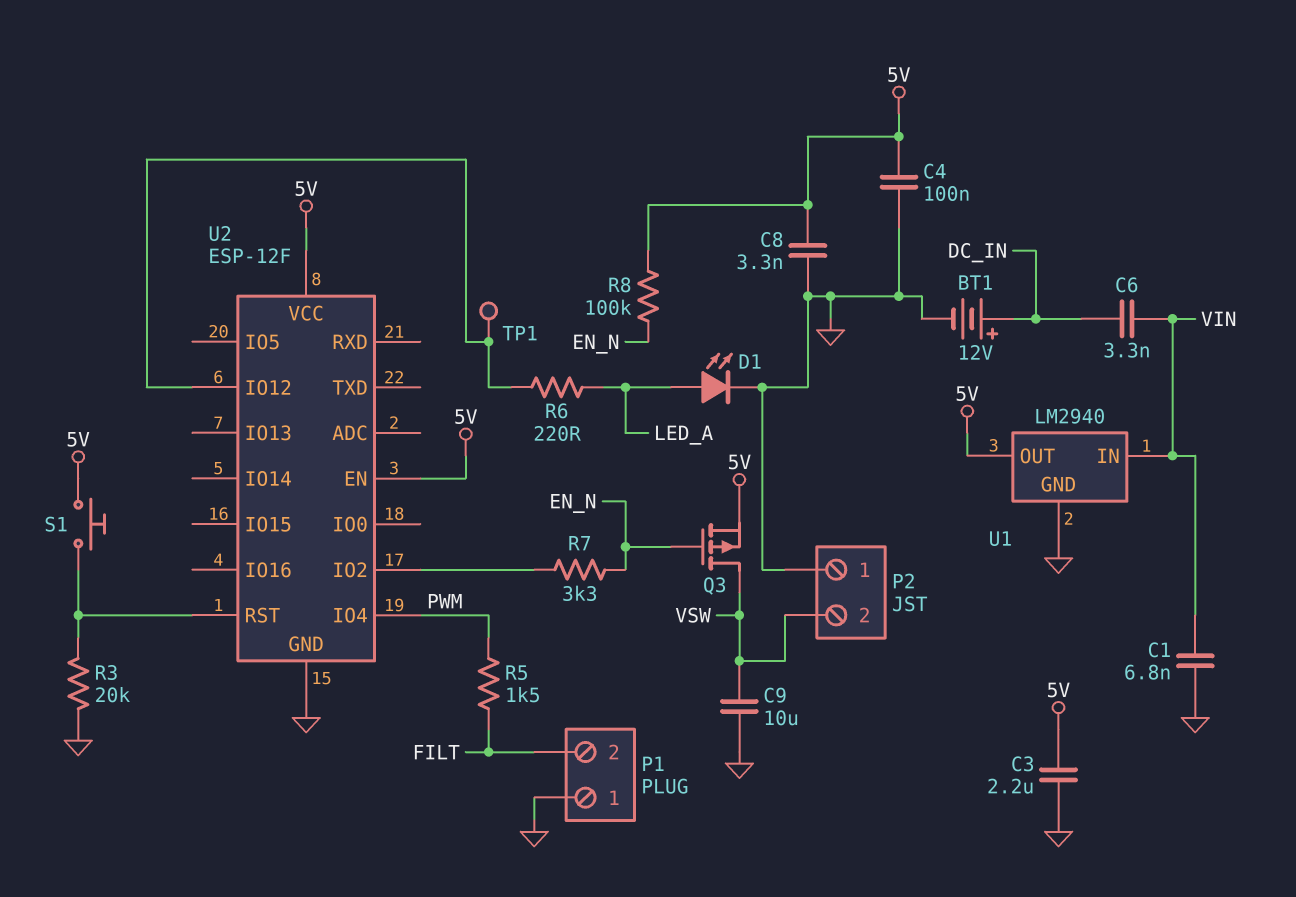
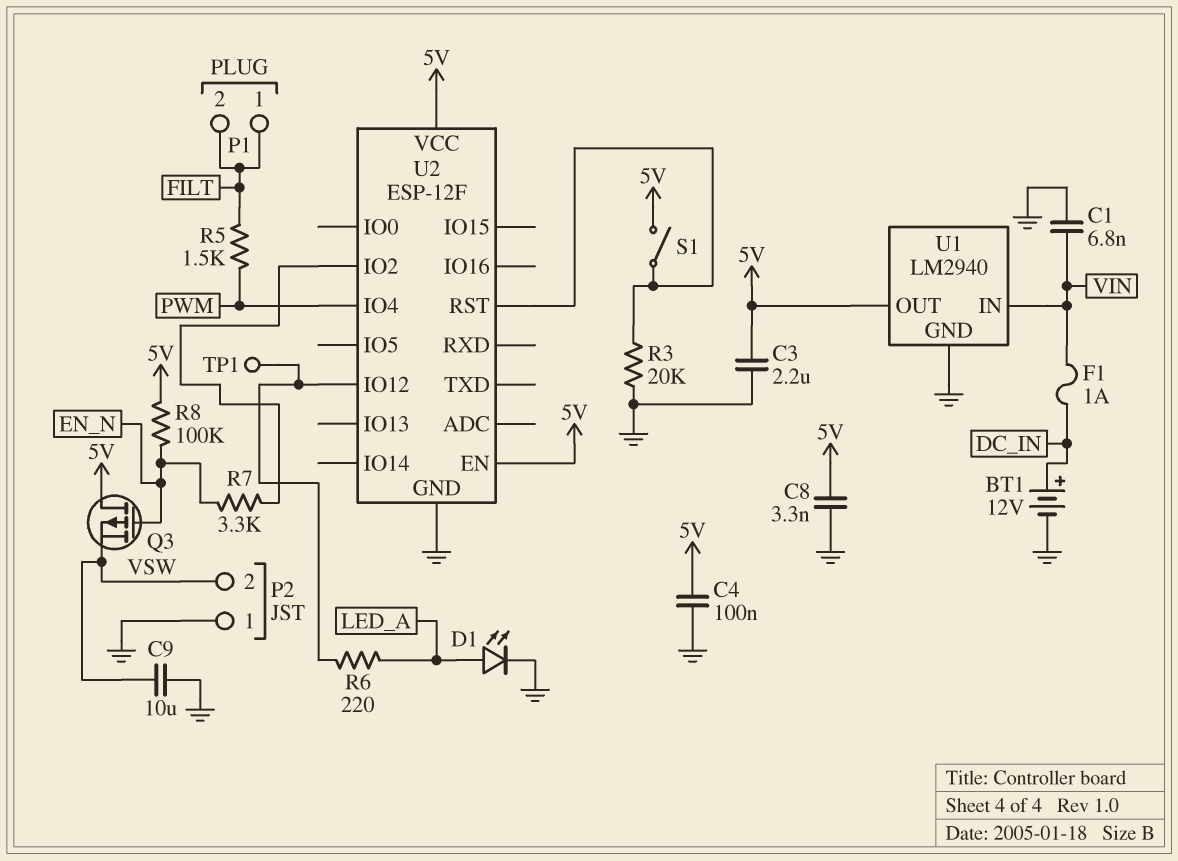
C6: 3.3nF (DC_IN, VIN) -> none
F1: none -> 1A (DC_IN, VIN)
P1 pin 1: GND -> FILT
Q3: PMOS (G EN_N, D VSW, S 5V) -> PMOS (G EN_N, D 5V, S VSW)
S1: button (5V, U2/RST) -> switch (5V, U2/RST)

